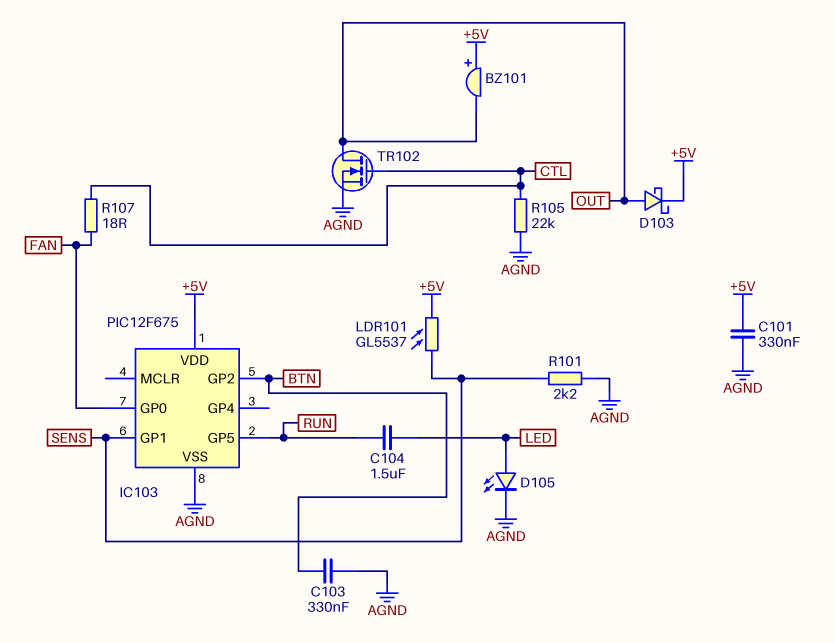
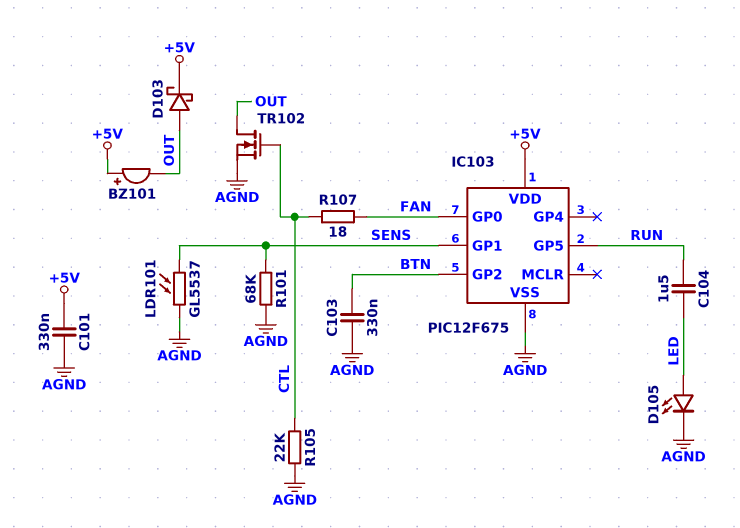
LDR101: GL5537 (+5V, SENS) -> GL5537 (AGND, SENS)
R101: 2.2k (AGND, SENS) -> 68k (AGND, SENS)

